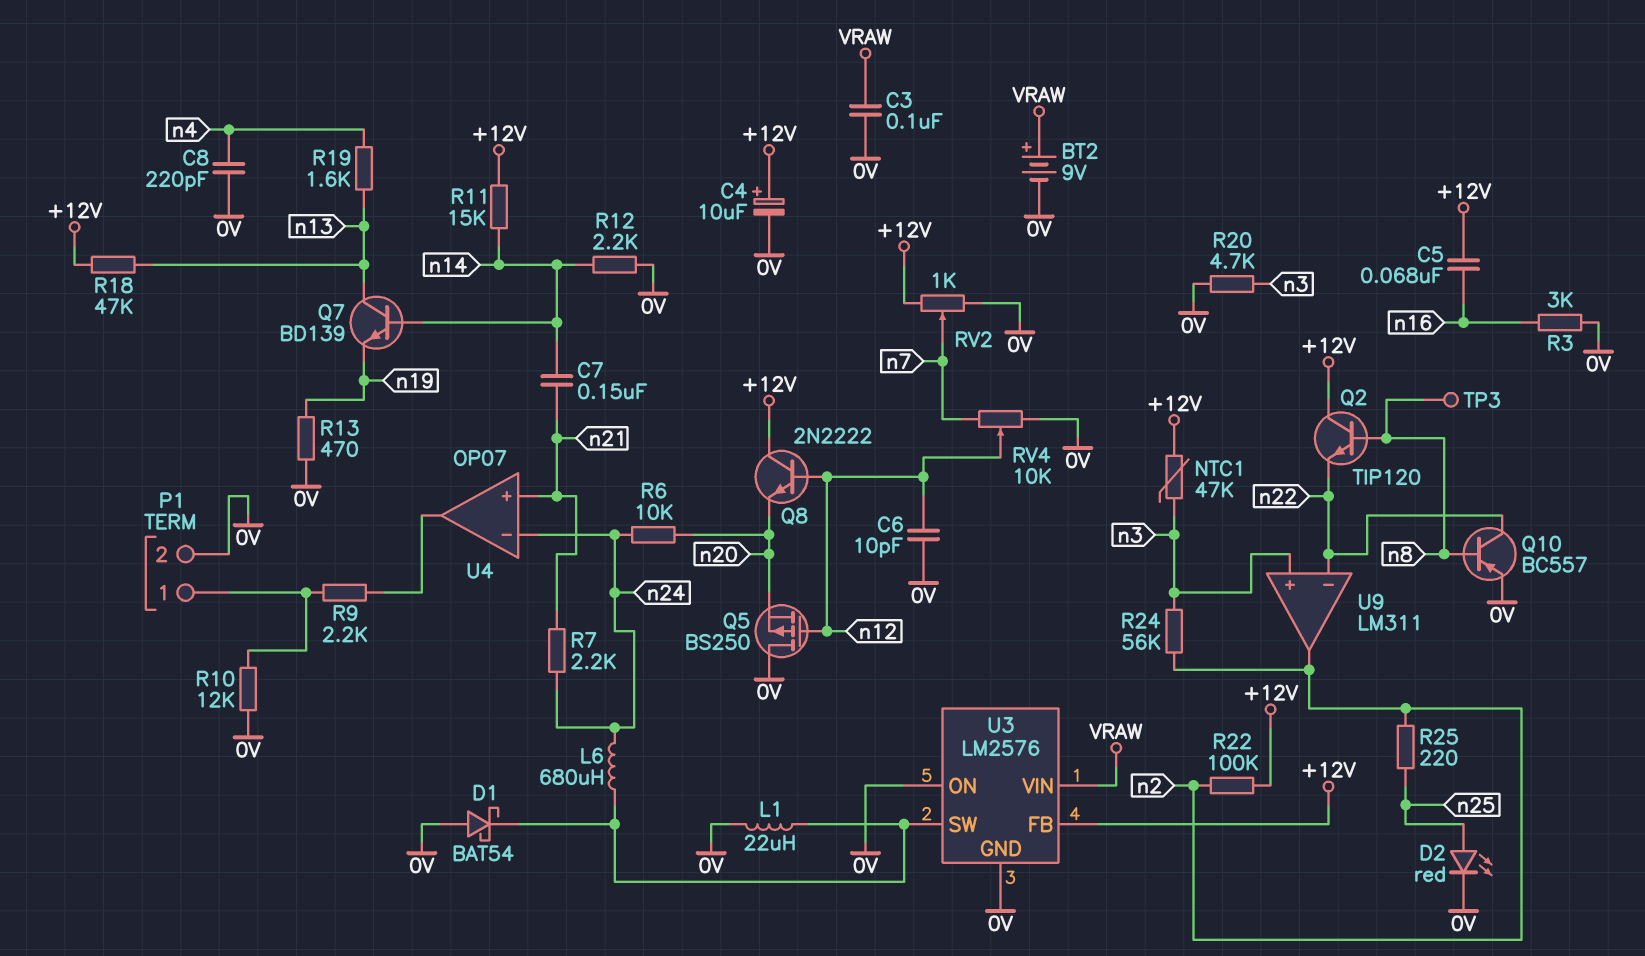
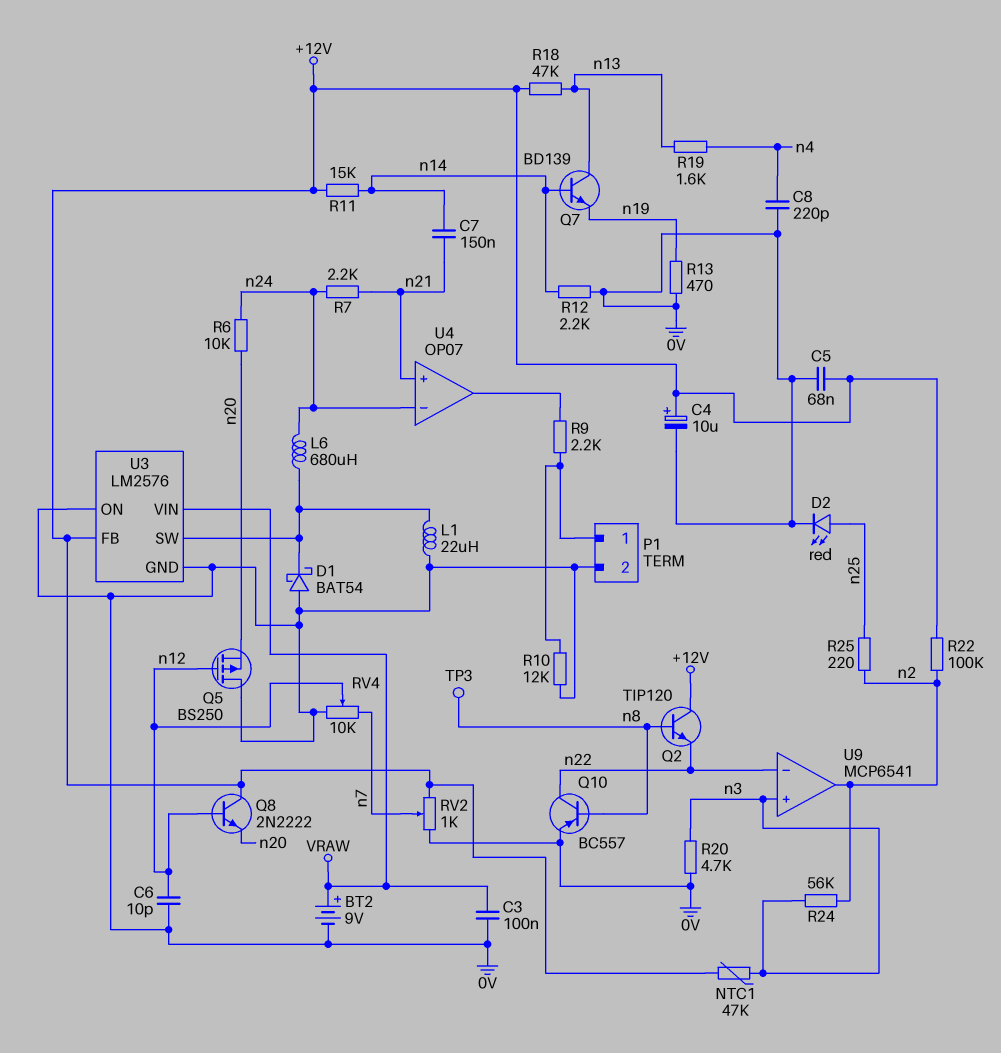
C5: 68nF (+12V, n16) -> 68nF (+12V, 0V)
R3: 3k (0V, n16) -> none
U9: LM311 -> MCP6541

